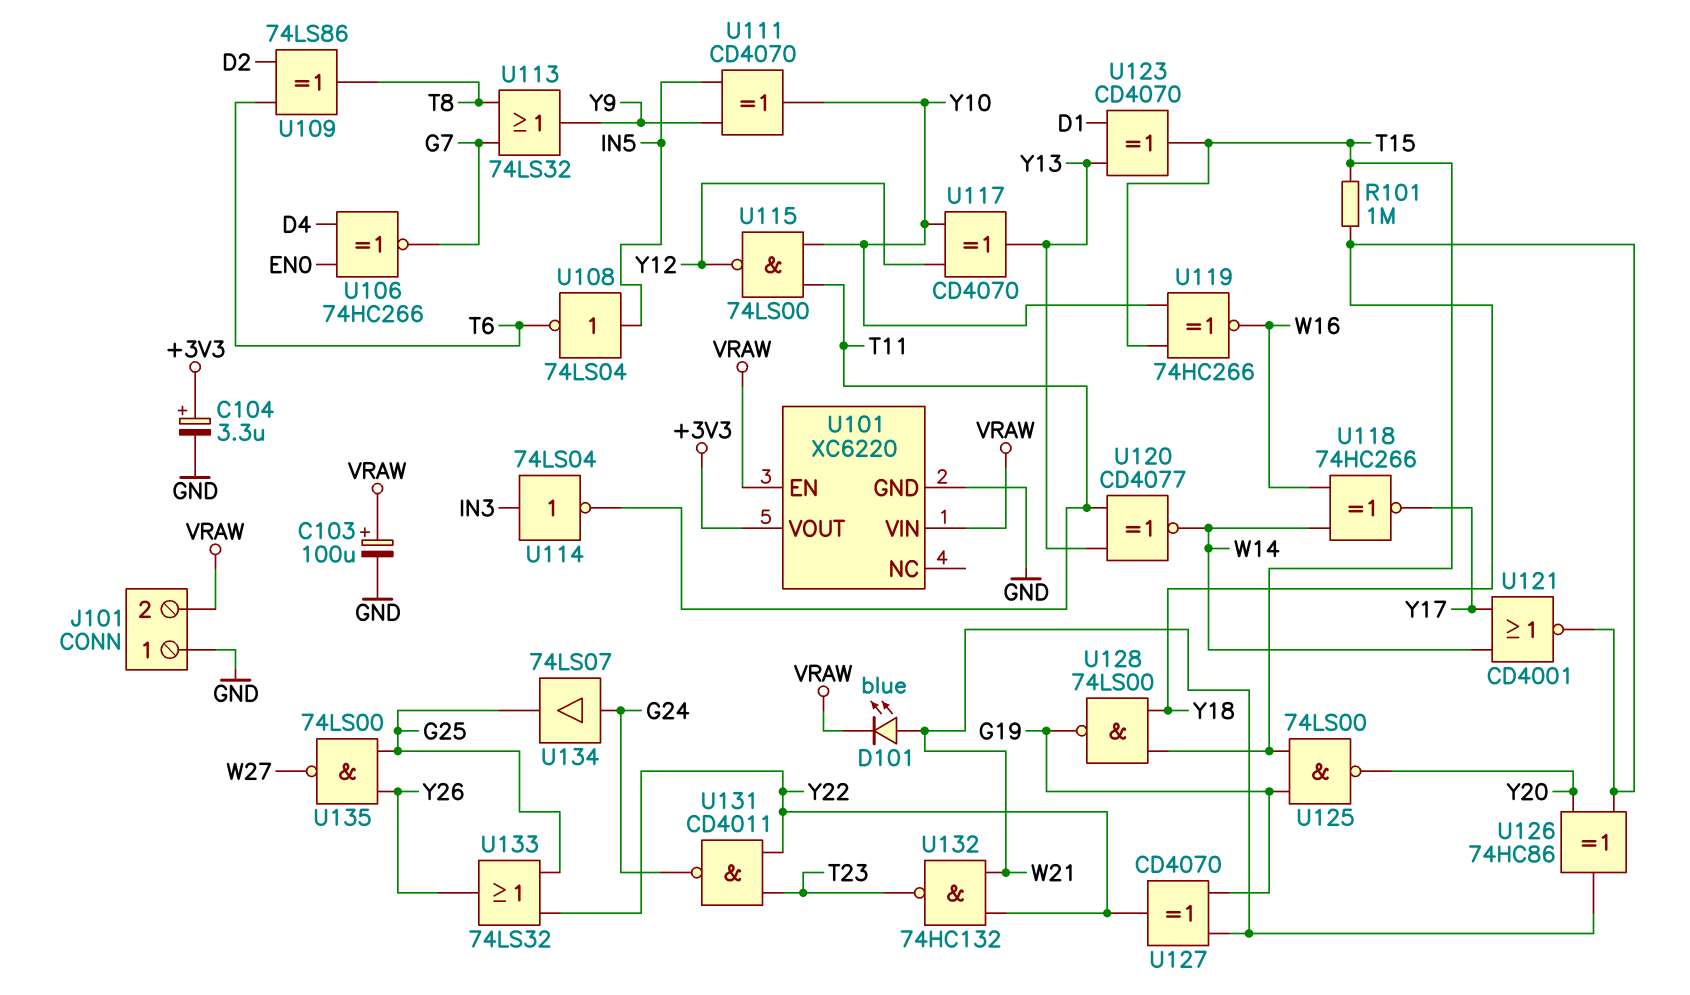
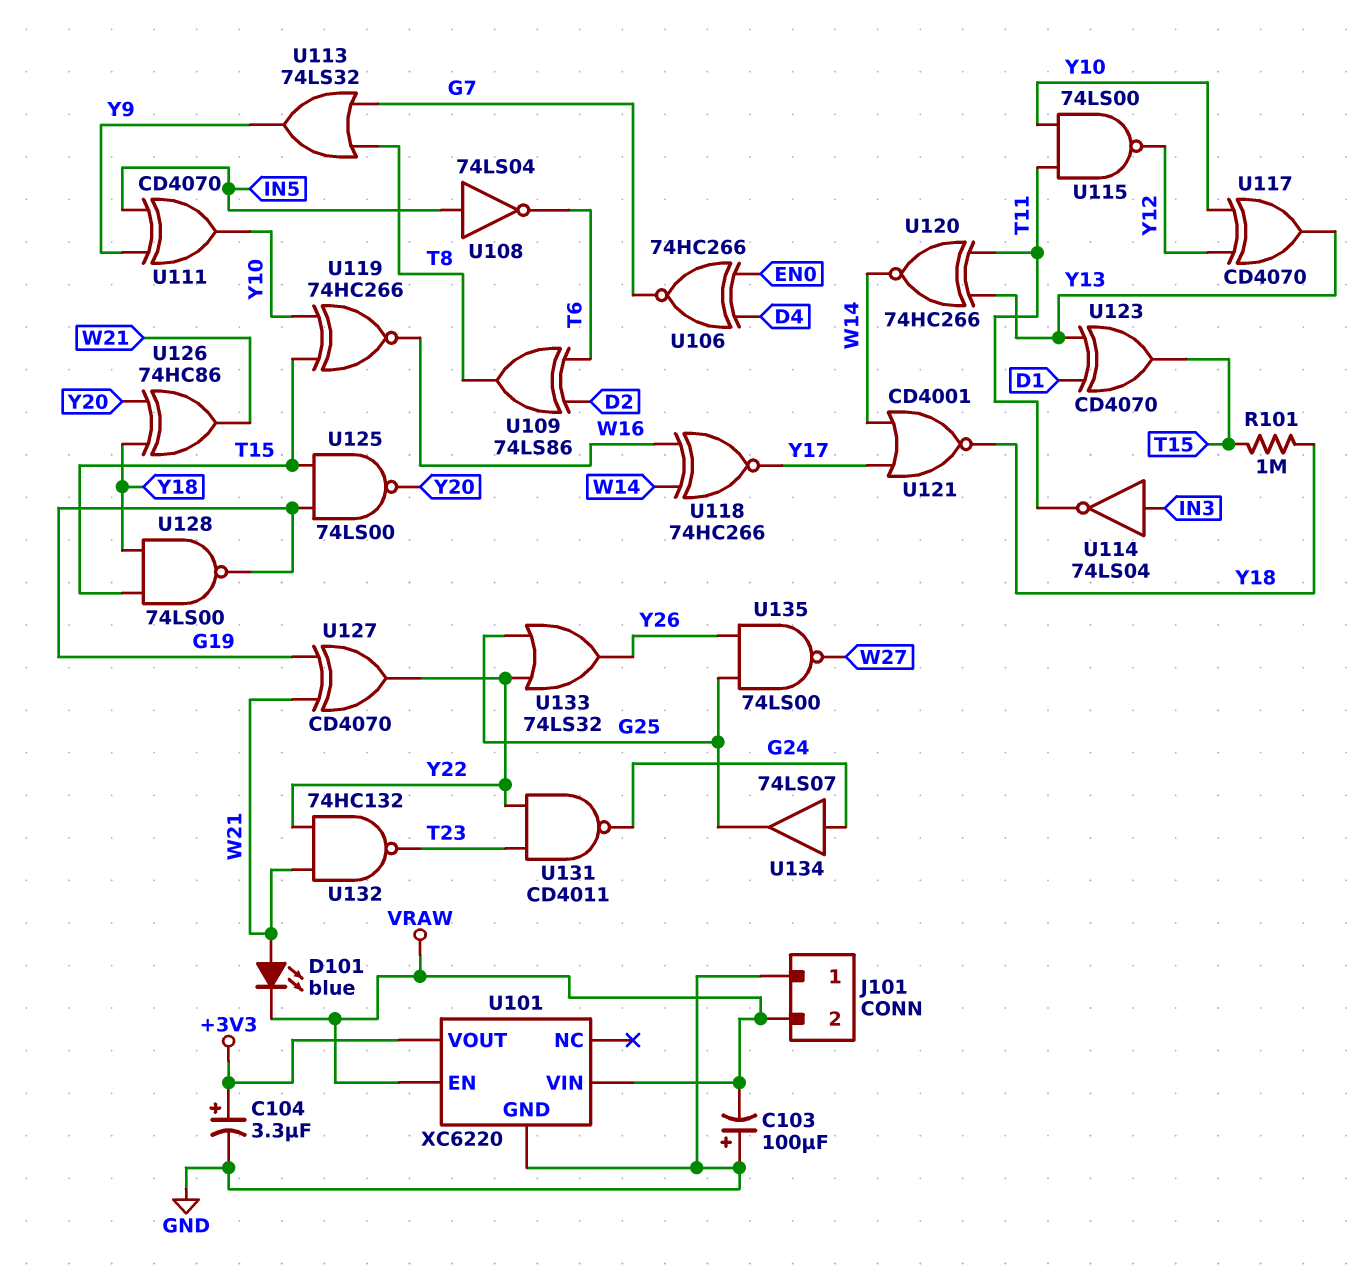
C103: 100uF (plus VRAW, minus GND) -> 100uF (plus GND, minus VRAW)
U120: XNOR CD4077 (in T11, in Y13, out W14) -> XNOR 74HC266 (in T11, in Y13, out W14)

